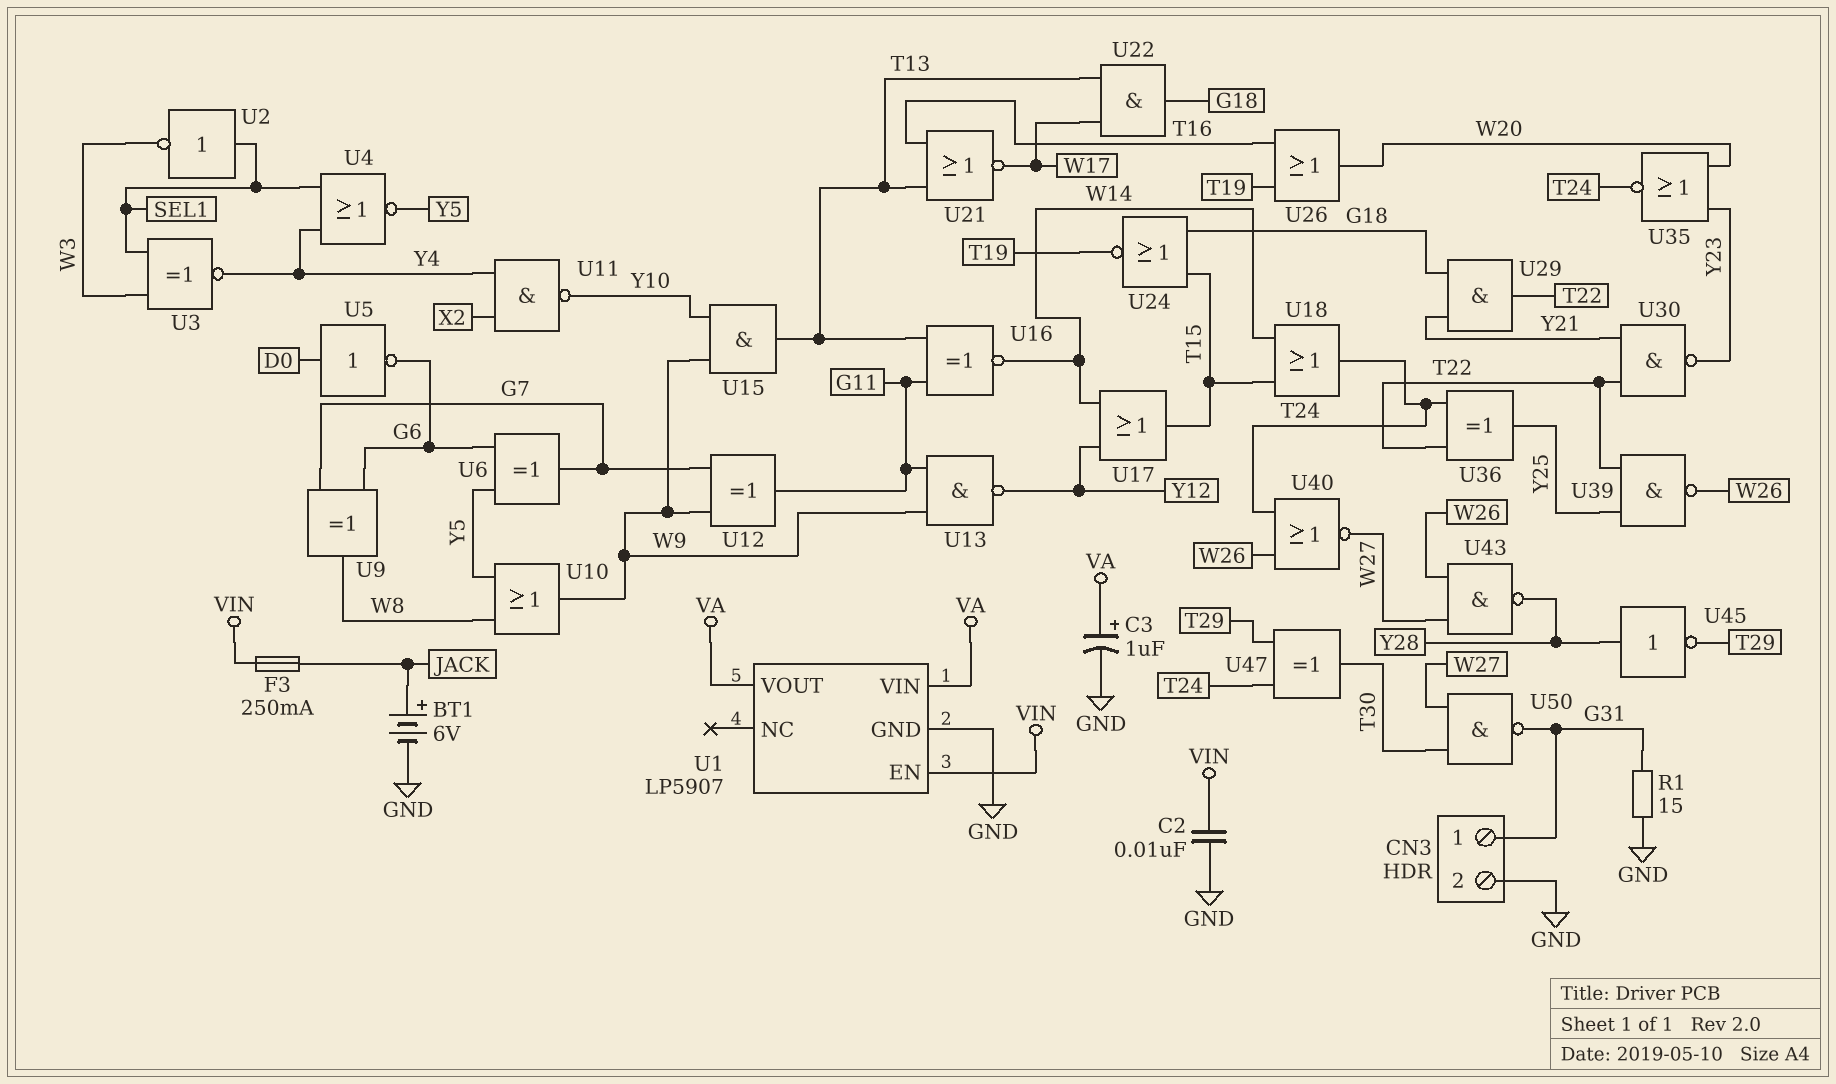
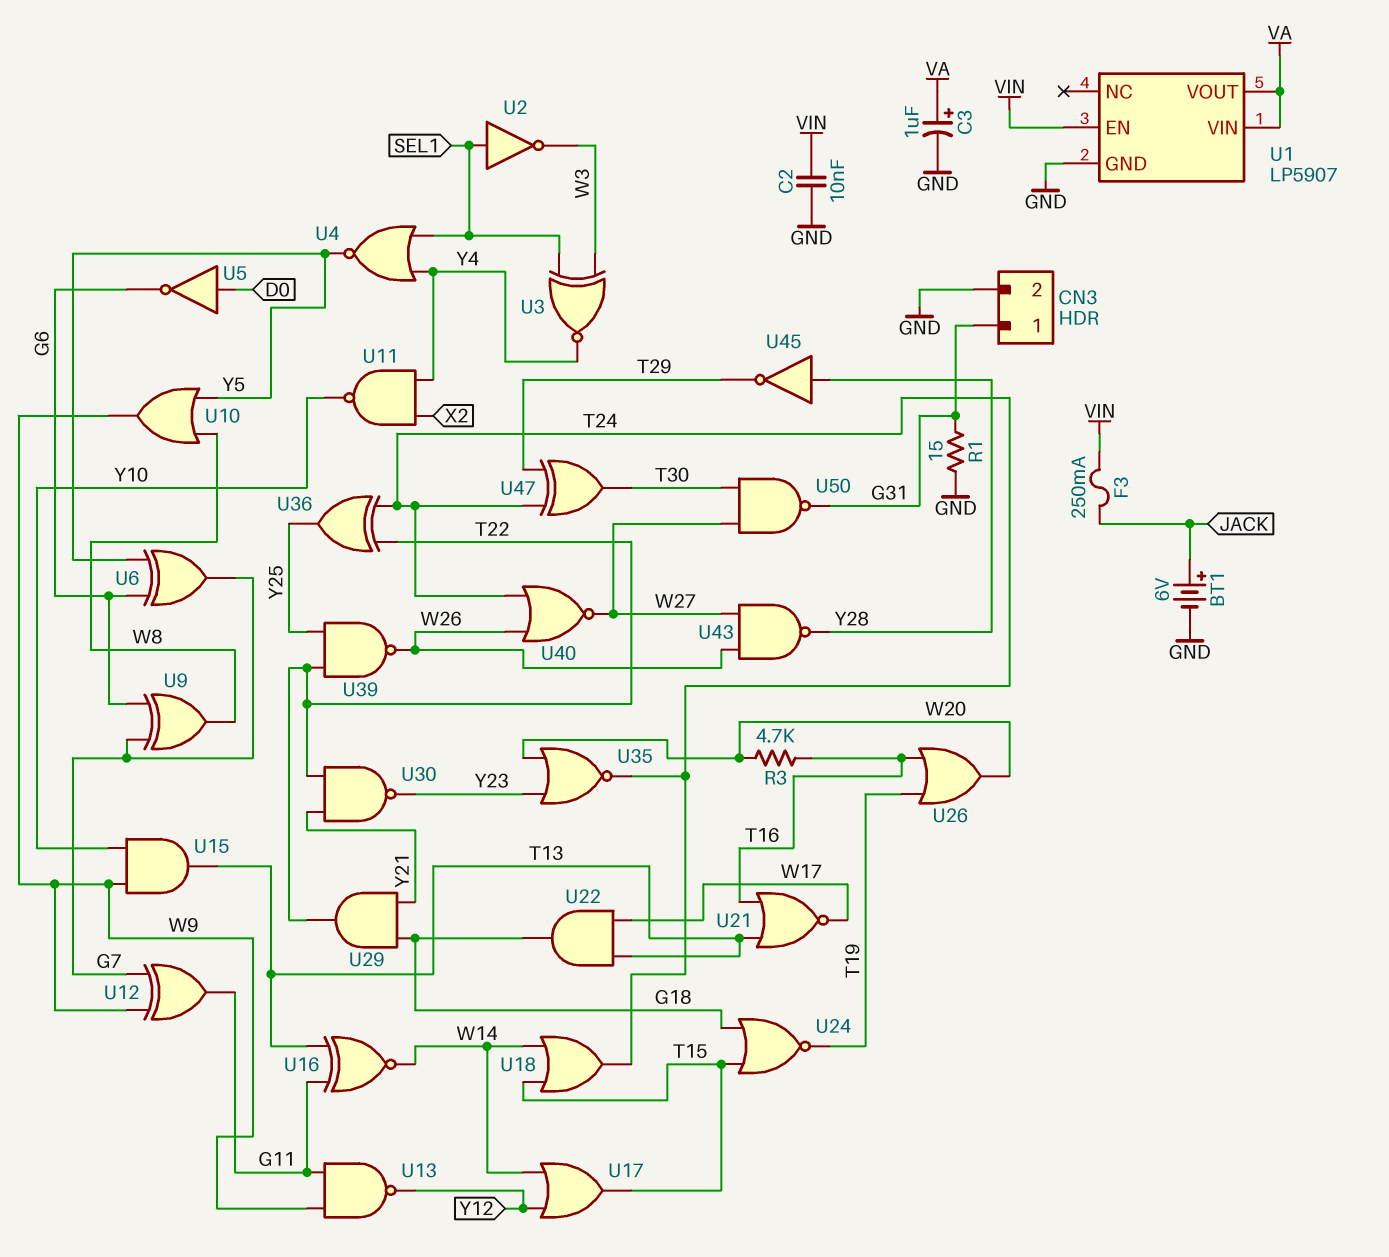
R3: none -> 4.7k (T16, W20)

